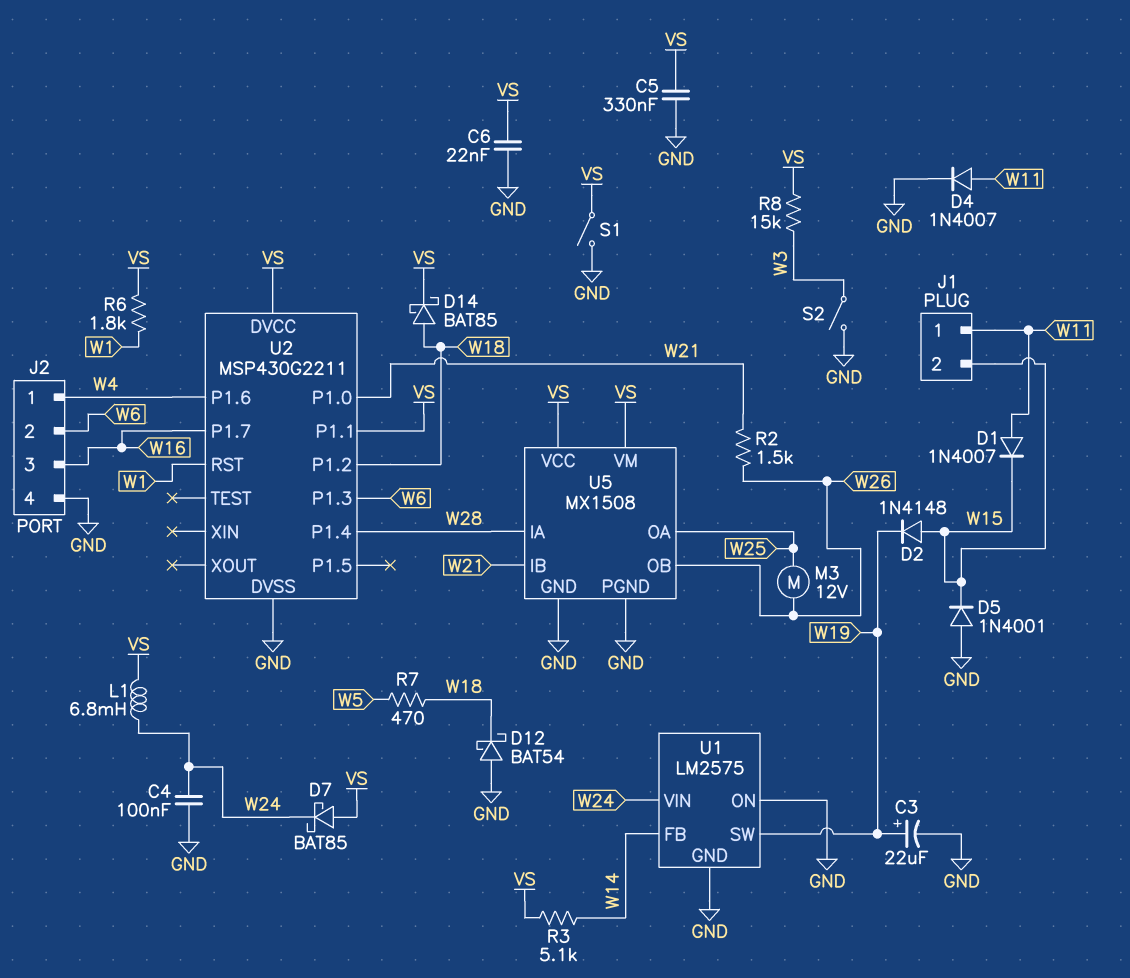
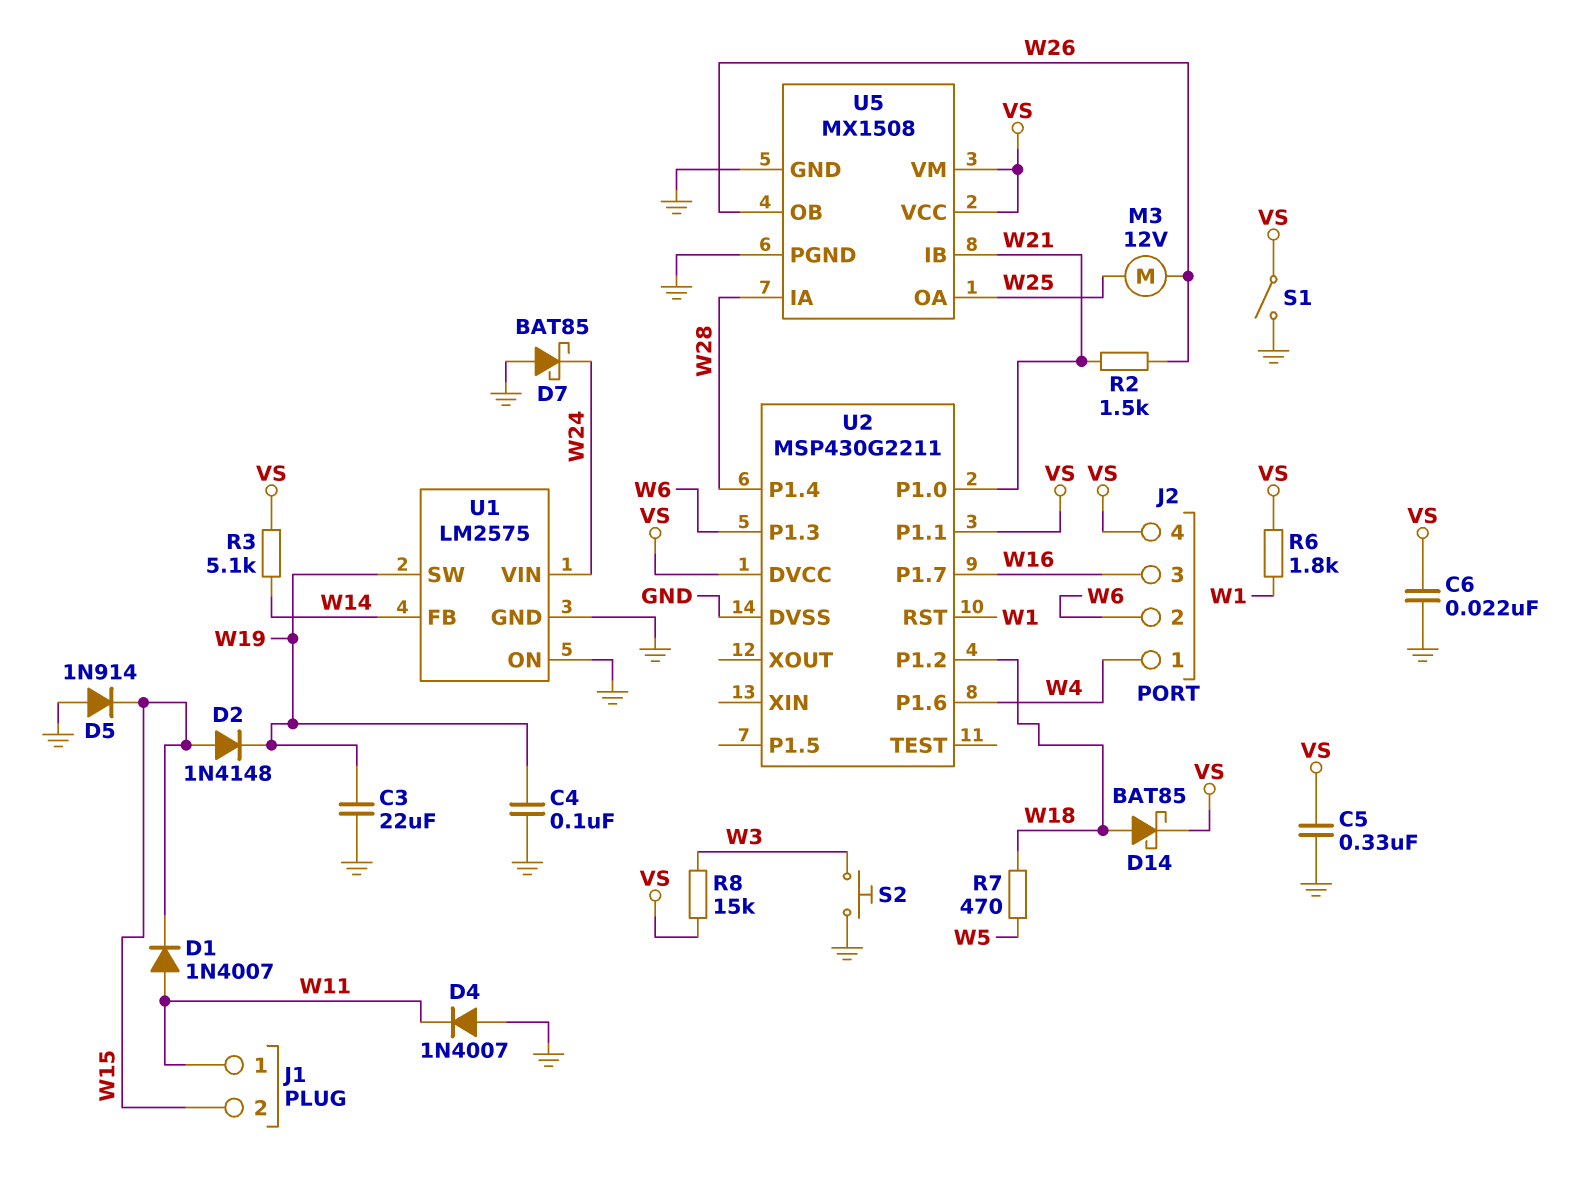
C3: 22uF (plus W19, minus GND) -> 22uF (GND, W19)
C4: 100nF (GND, W24) -> 100nF (GND, W19)
D4: diode 1N4007 (A W11, K GND) -> diode 1N4007 (A GND, K W11)
D5: diode 1N4001 (A GND, K W15) -> diode 1N914 (A GND, K W15)
D7: schottky BAT85 (A VS, K W24) -> schottky BAT85 (A GND, K W24)
D12: schottky BAT54 (A GND, K W18) -> none
J2 pin 4: GND -> VS
L1: 6.8mH (VS, W24) -> none
S2: switch (GND, W3) -> button (GND, W3)

